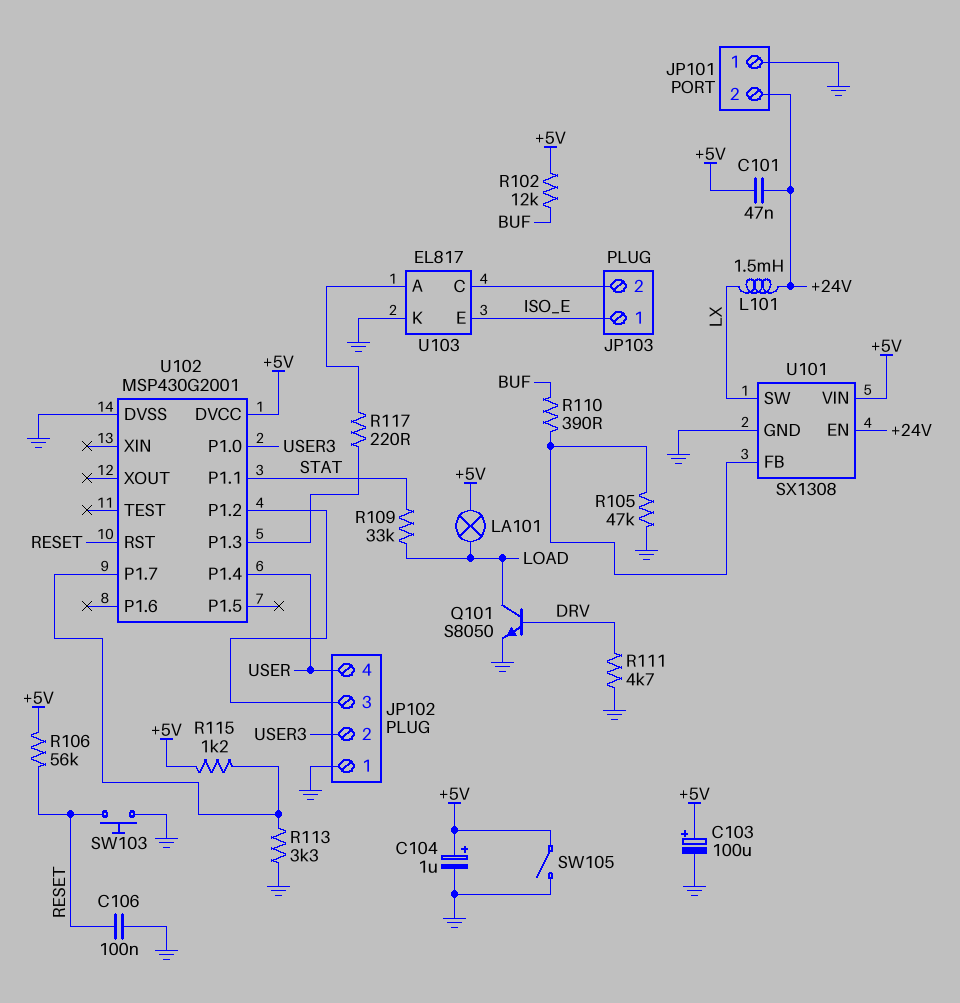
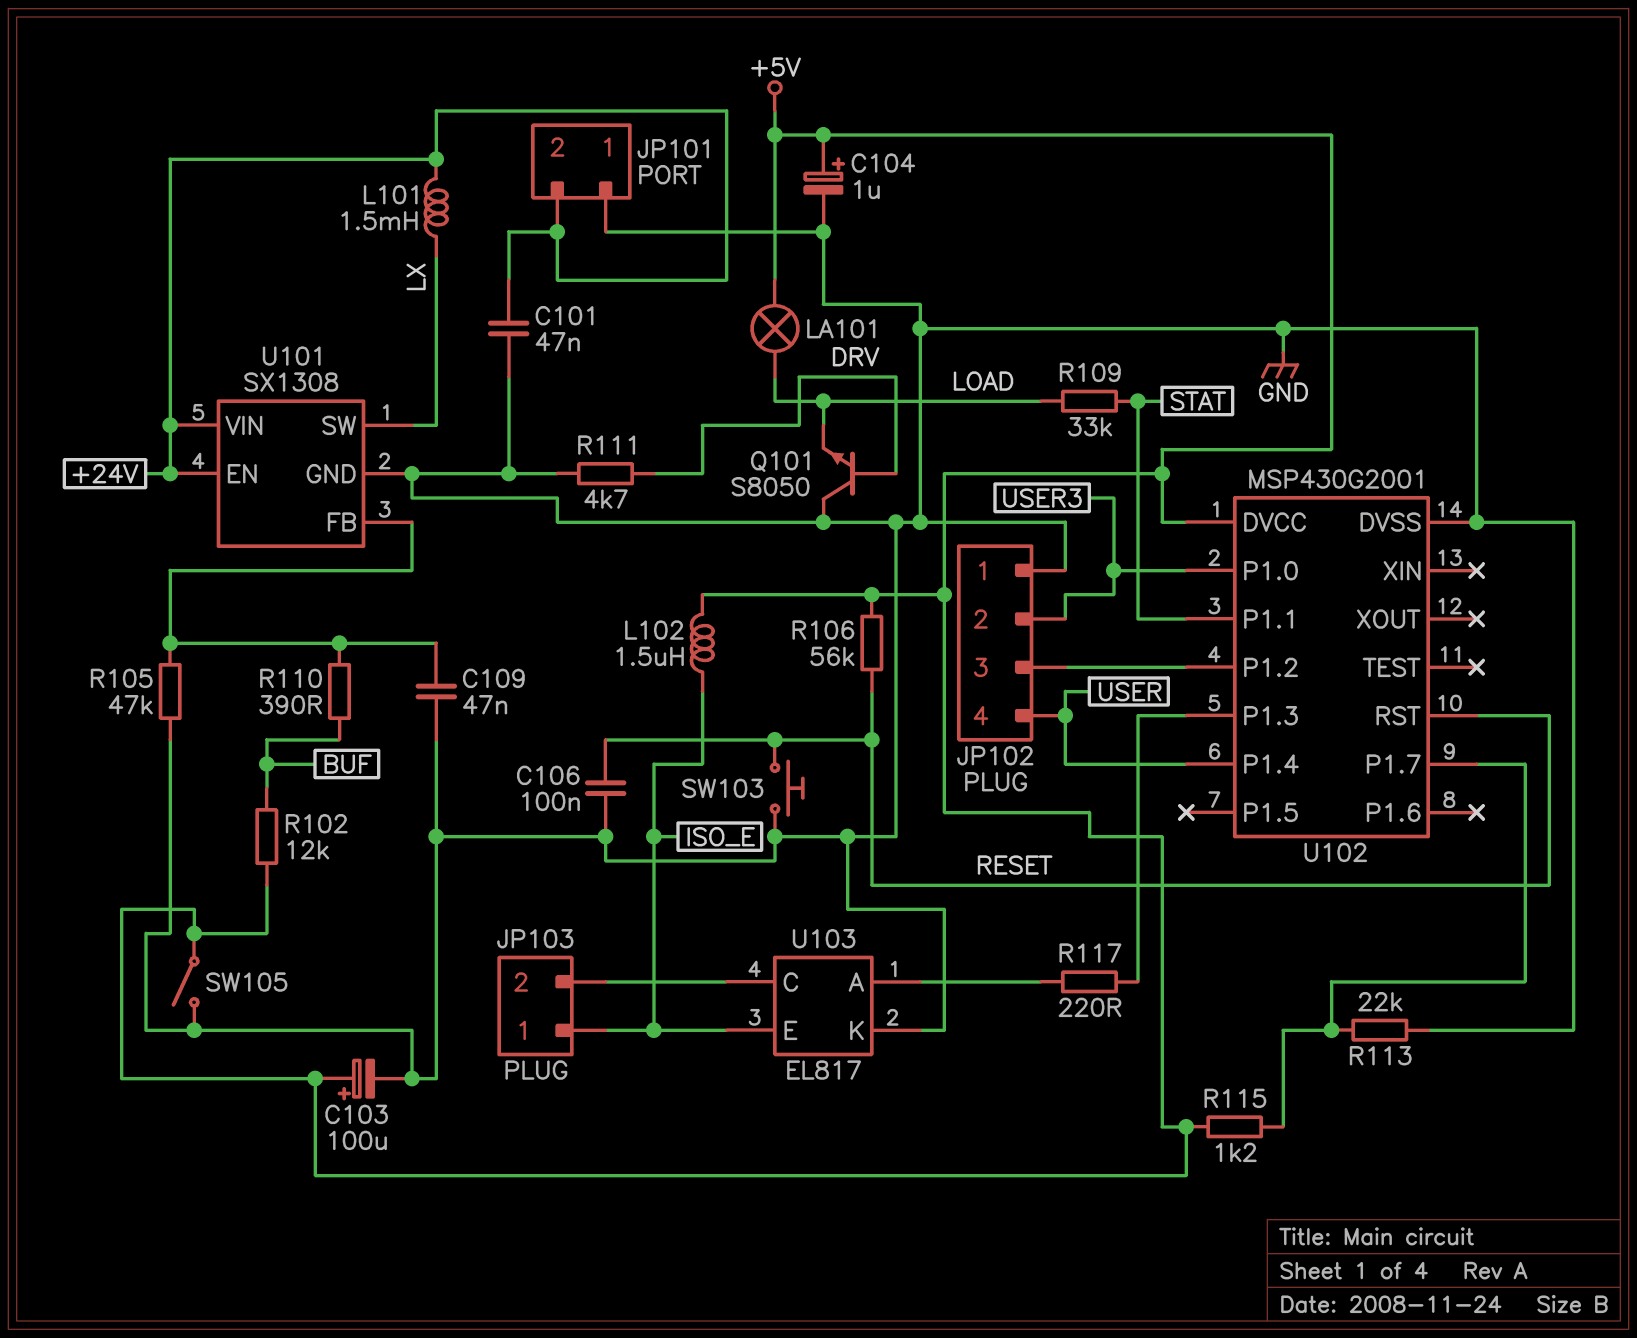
C101: 47nF (+5V, +24V) -> 47nF (+24V, GND)
C109: none -> 47nF (GND, U101/FB)
L102: none -> 1.5uH (+5V, ISO_E)
Q101: NPN S8050 (B DRV, C LOAD, E GND) -> NPN S8050 (B DRV, C GND, E LOAD)
R113: 3.3k (GND, U102/P1.7) -> 22k (GND, U102/P1.7)
U101 pin VIN: +5V -> +24V

